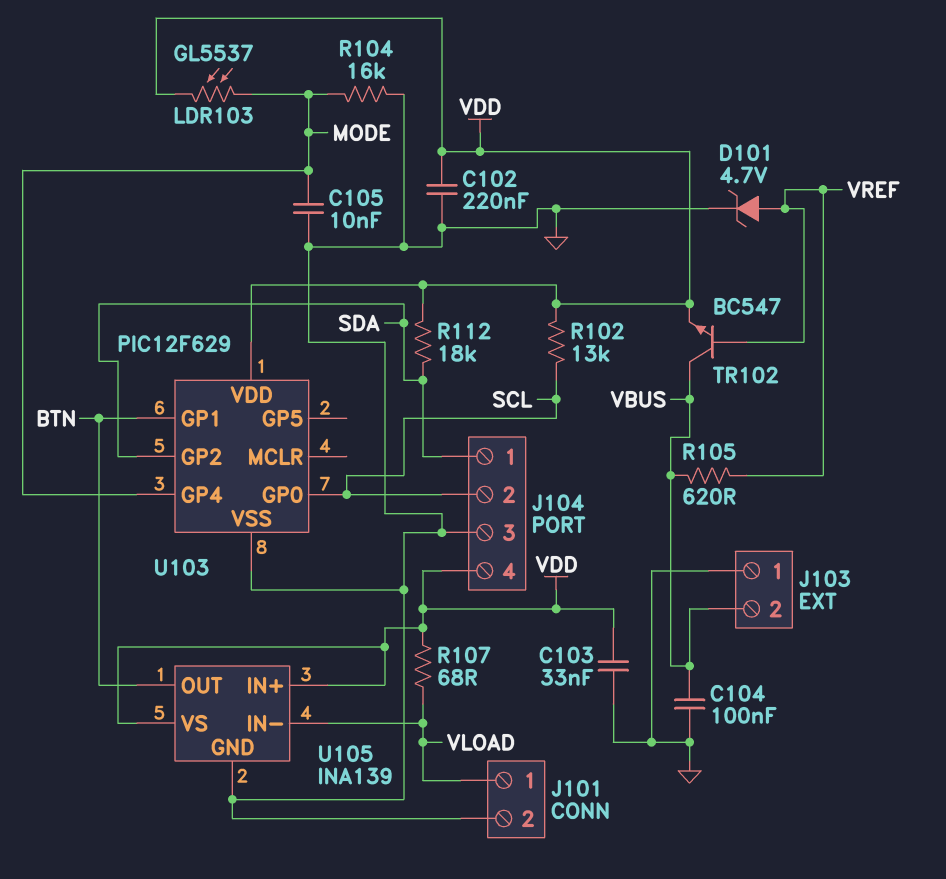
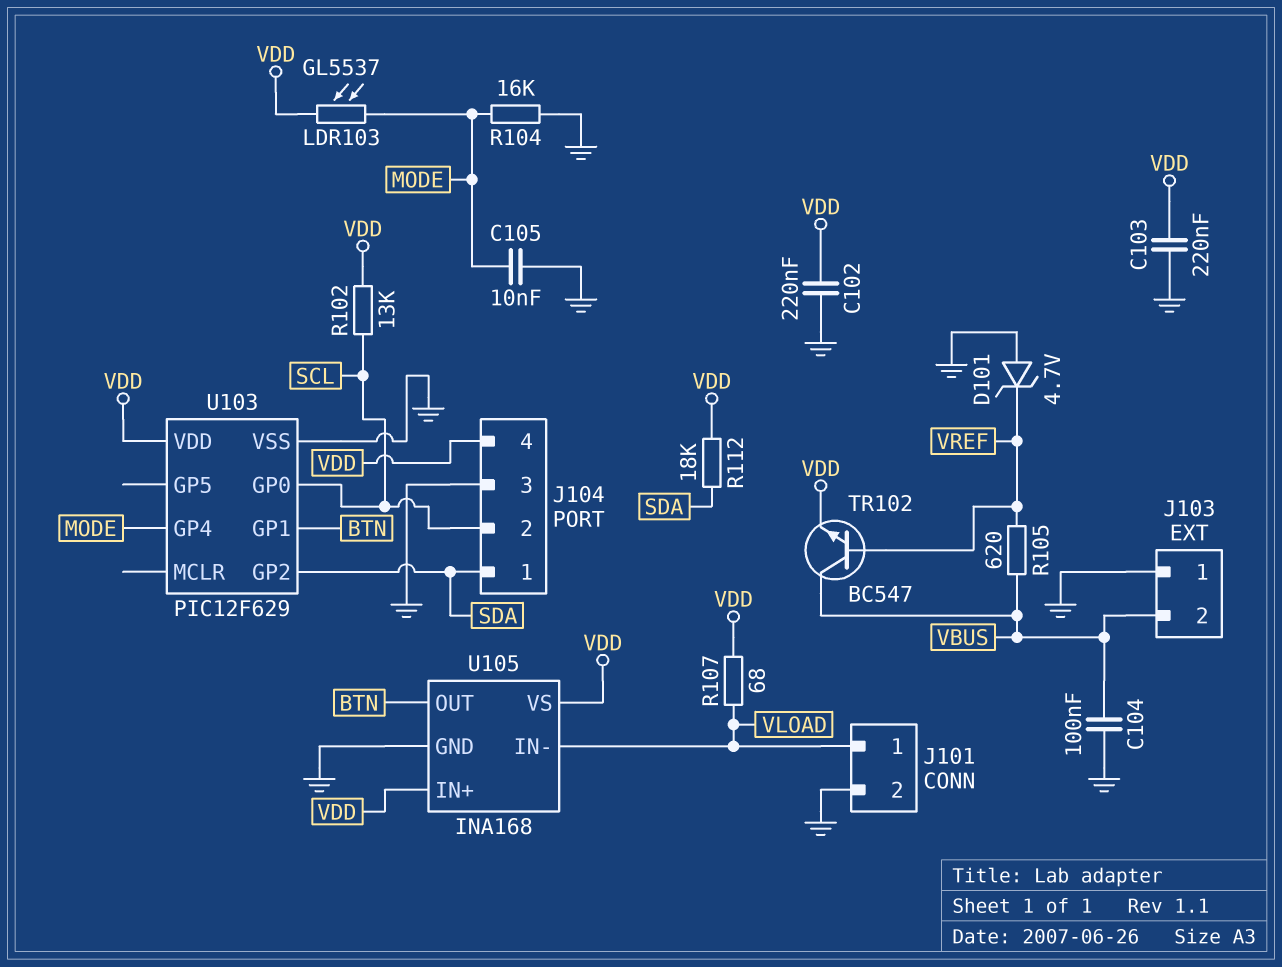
C103: 33nF (GND, VDD) -> 220nF (GND, VDD)
D101: zener 4.7V (A VREF, K GND) -> zener 4.7V (A GND, K VREF)
U105: INA139 -> INA168

